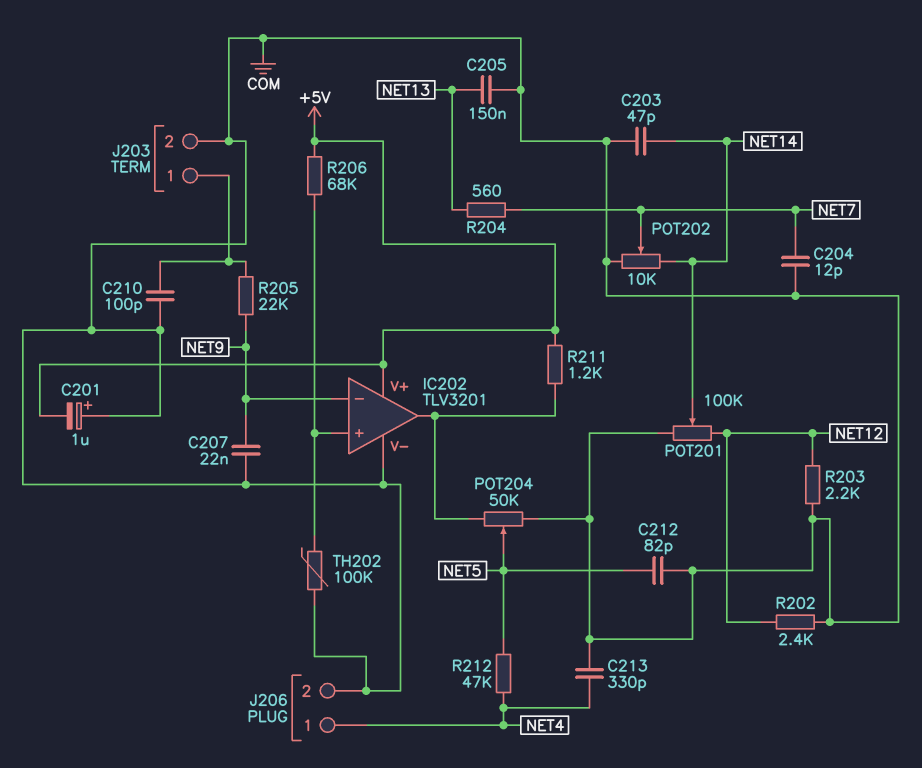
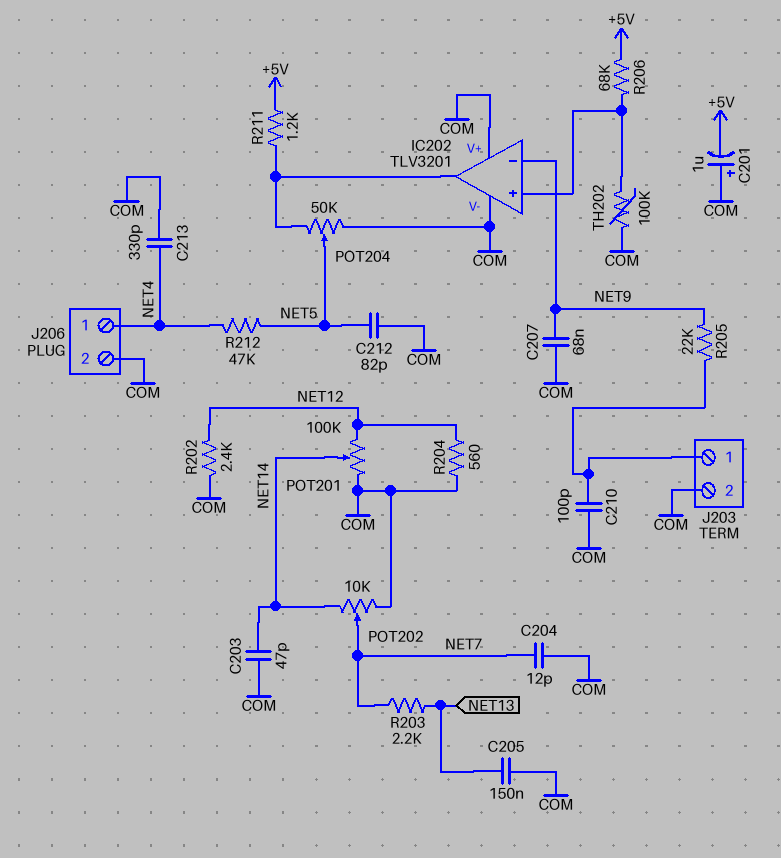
C207: 22nF (COM, NET9) -> 68nF (COM, NET9)
IC202 pin V+: +5V -> COM
R203: 2.2k (COM, NET12) -> 2.2k (NET7, NET13)
R204: 560 (NET7, NET13) -> 560 (COM, NET12)

